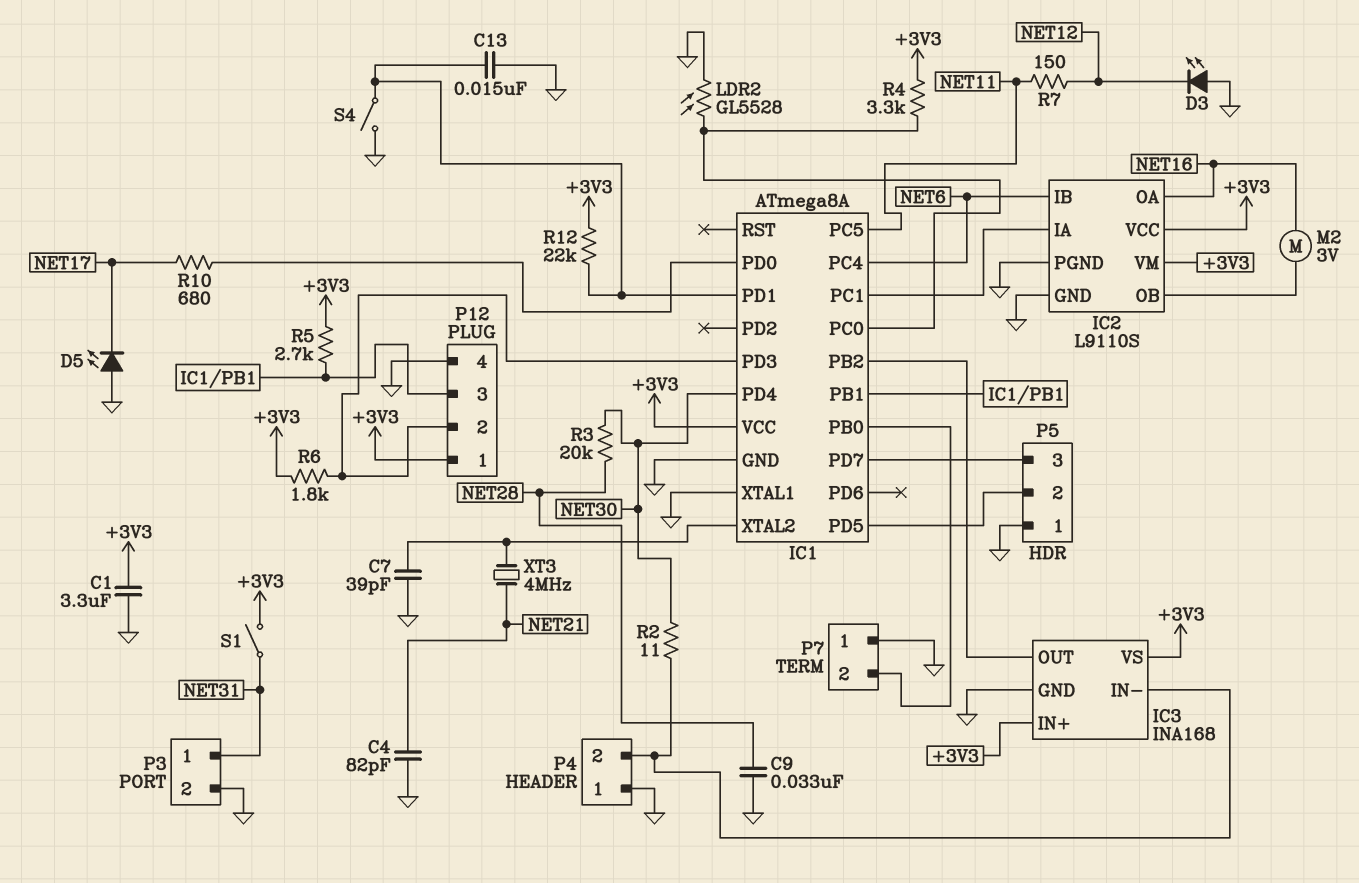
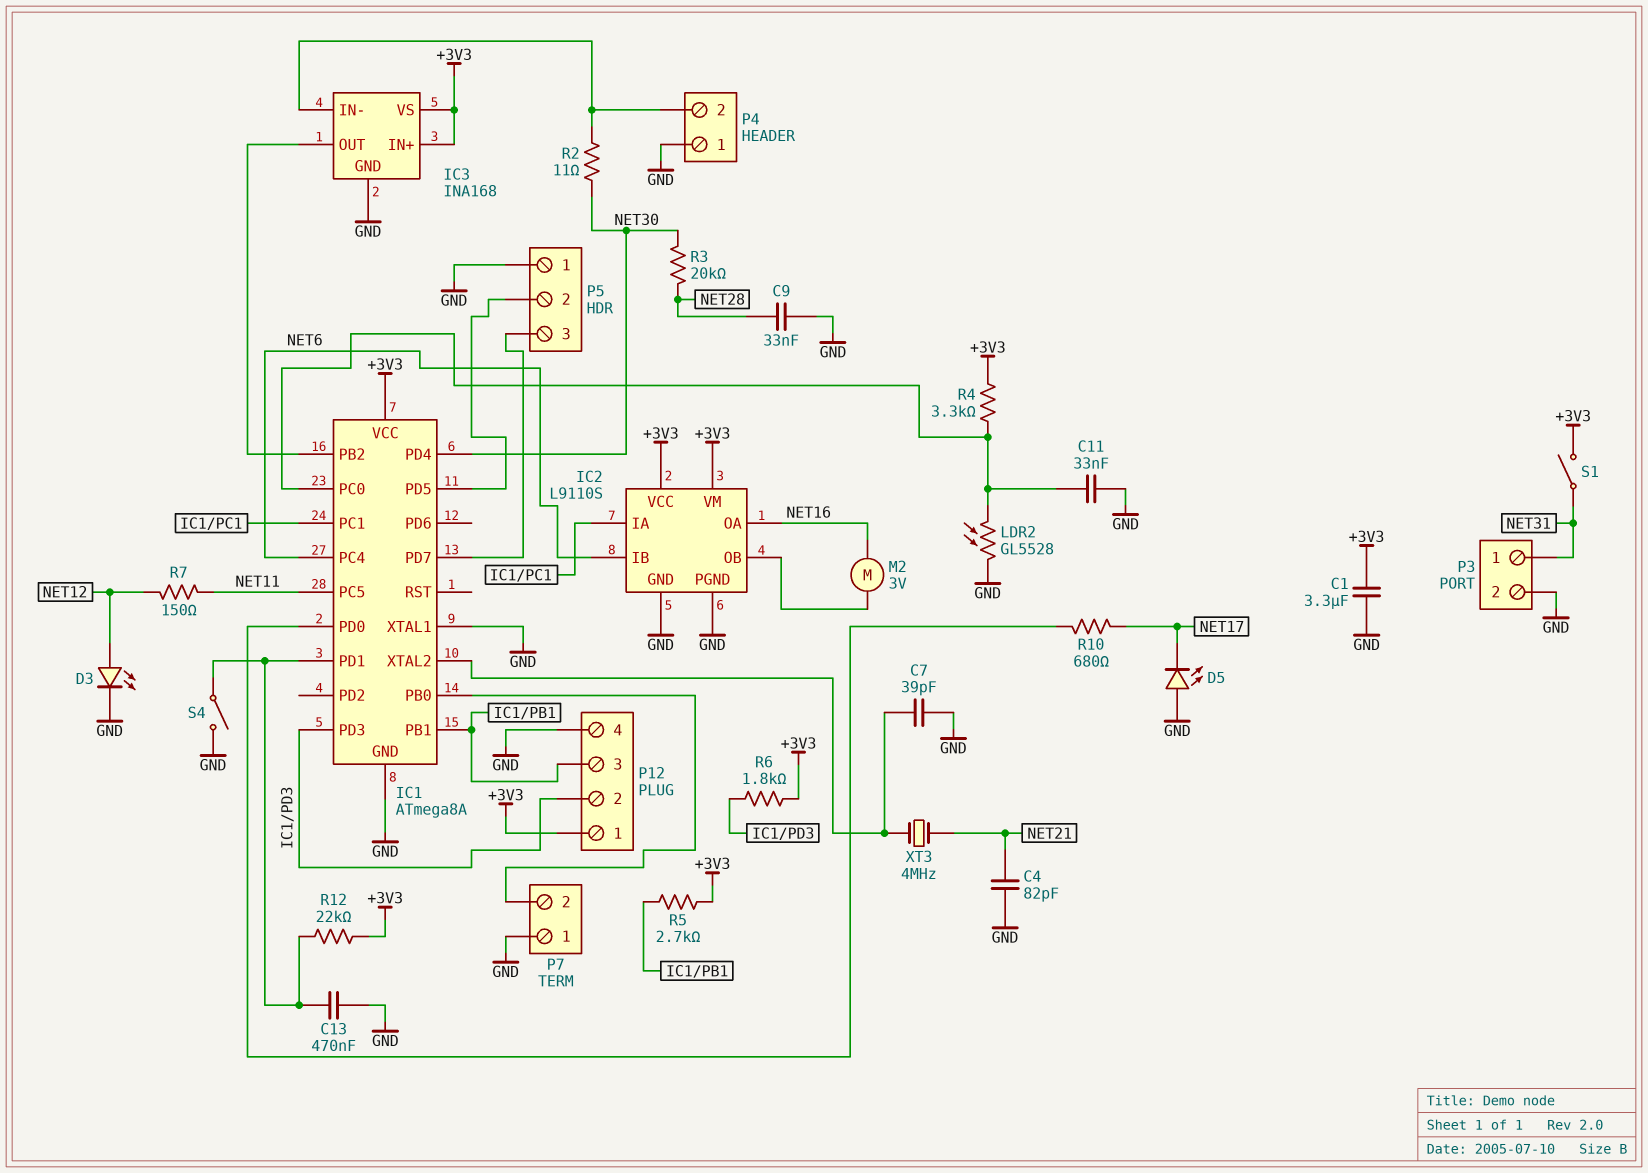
C11: none -> 33nF (GND, IC1/PC0)
C13: 15nF (GND, IC1/PD1) -> 470nF (GND, IC1/PD1)
D3: LED (A GND, K NET12) -> LED (A NET12, K GND)

